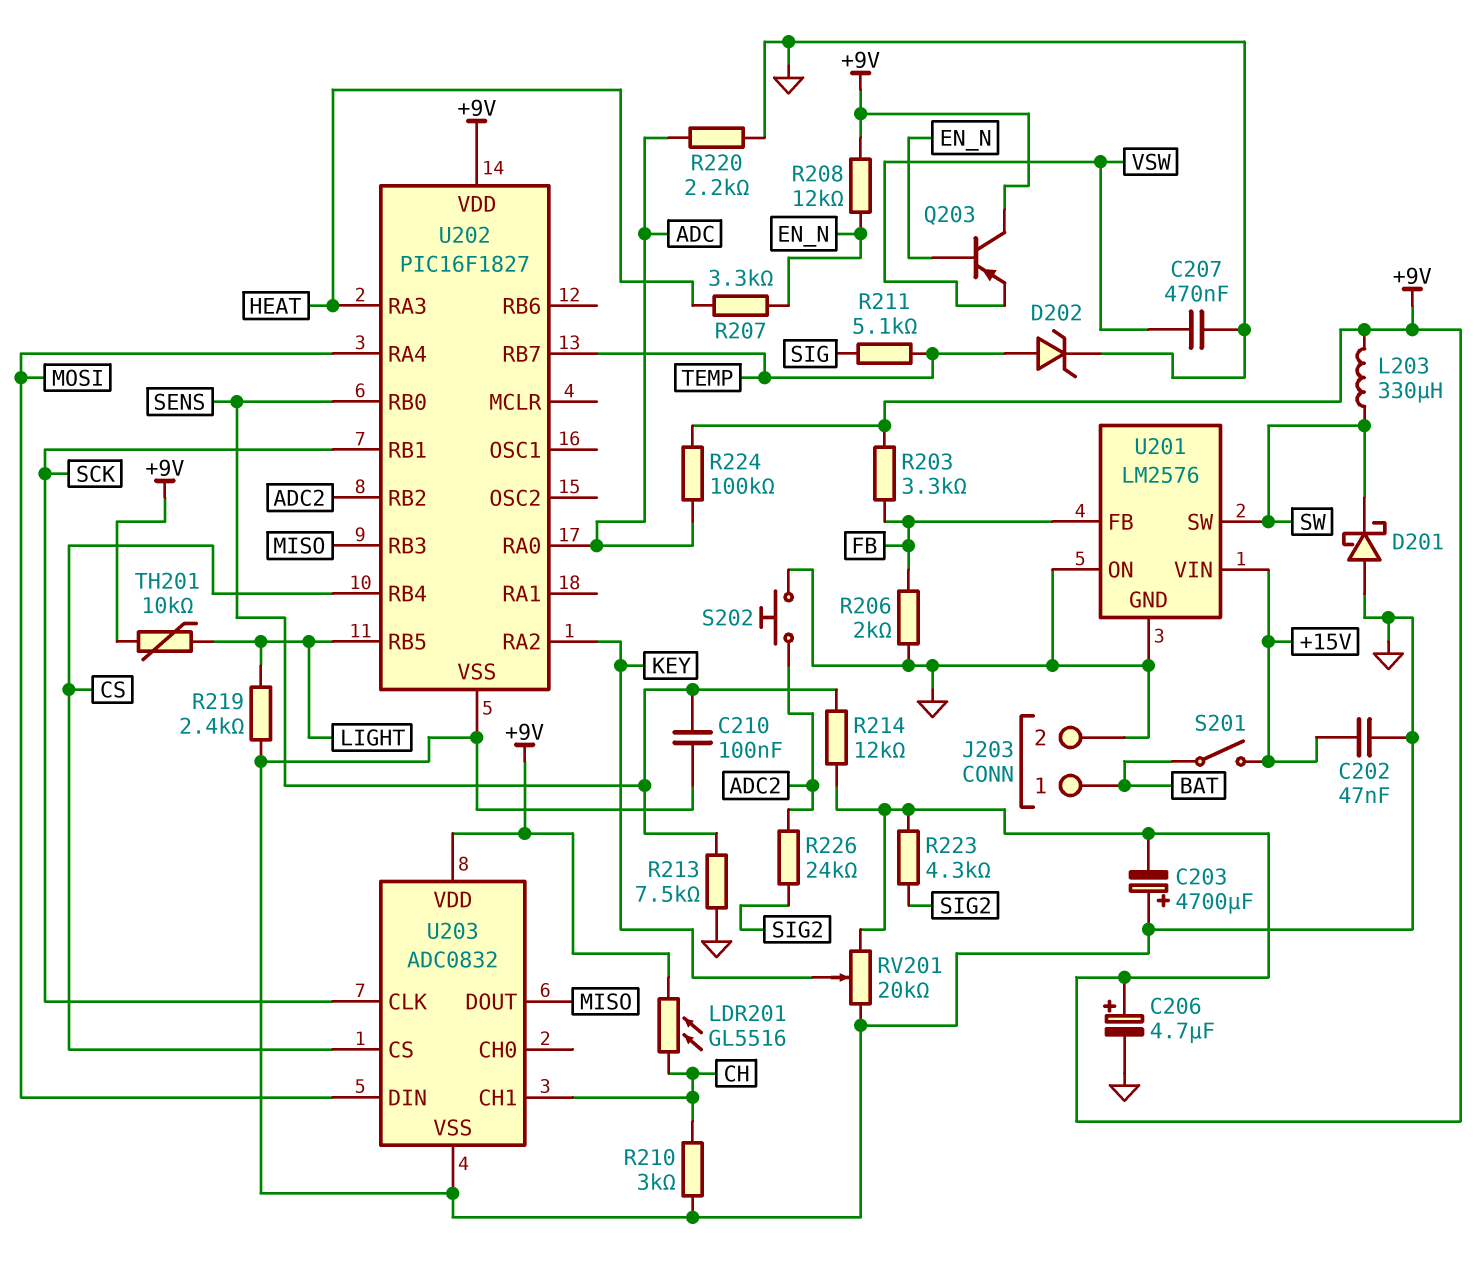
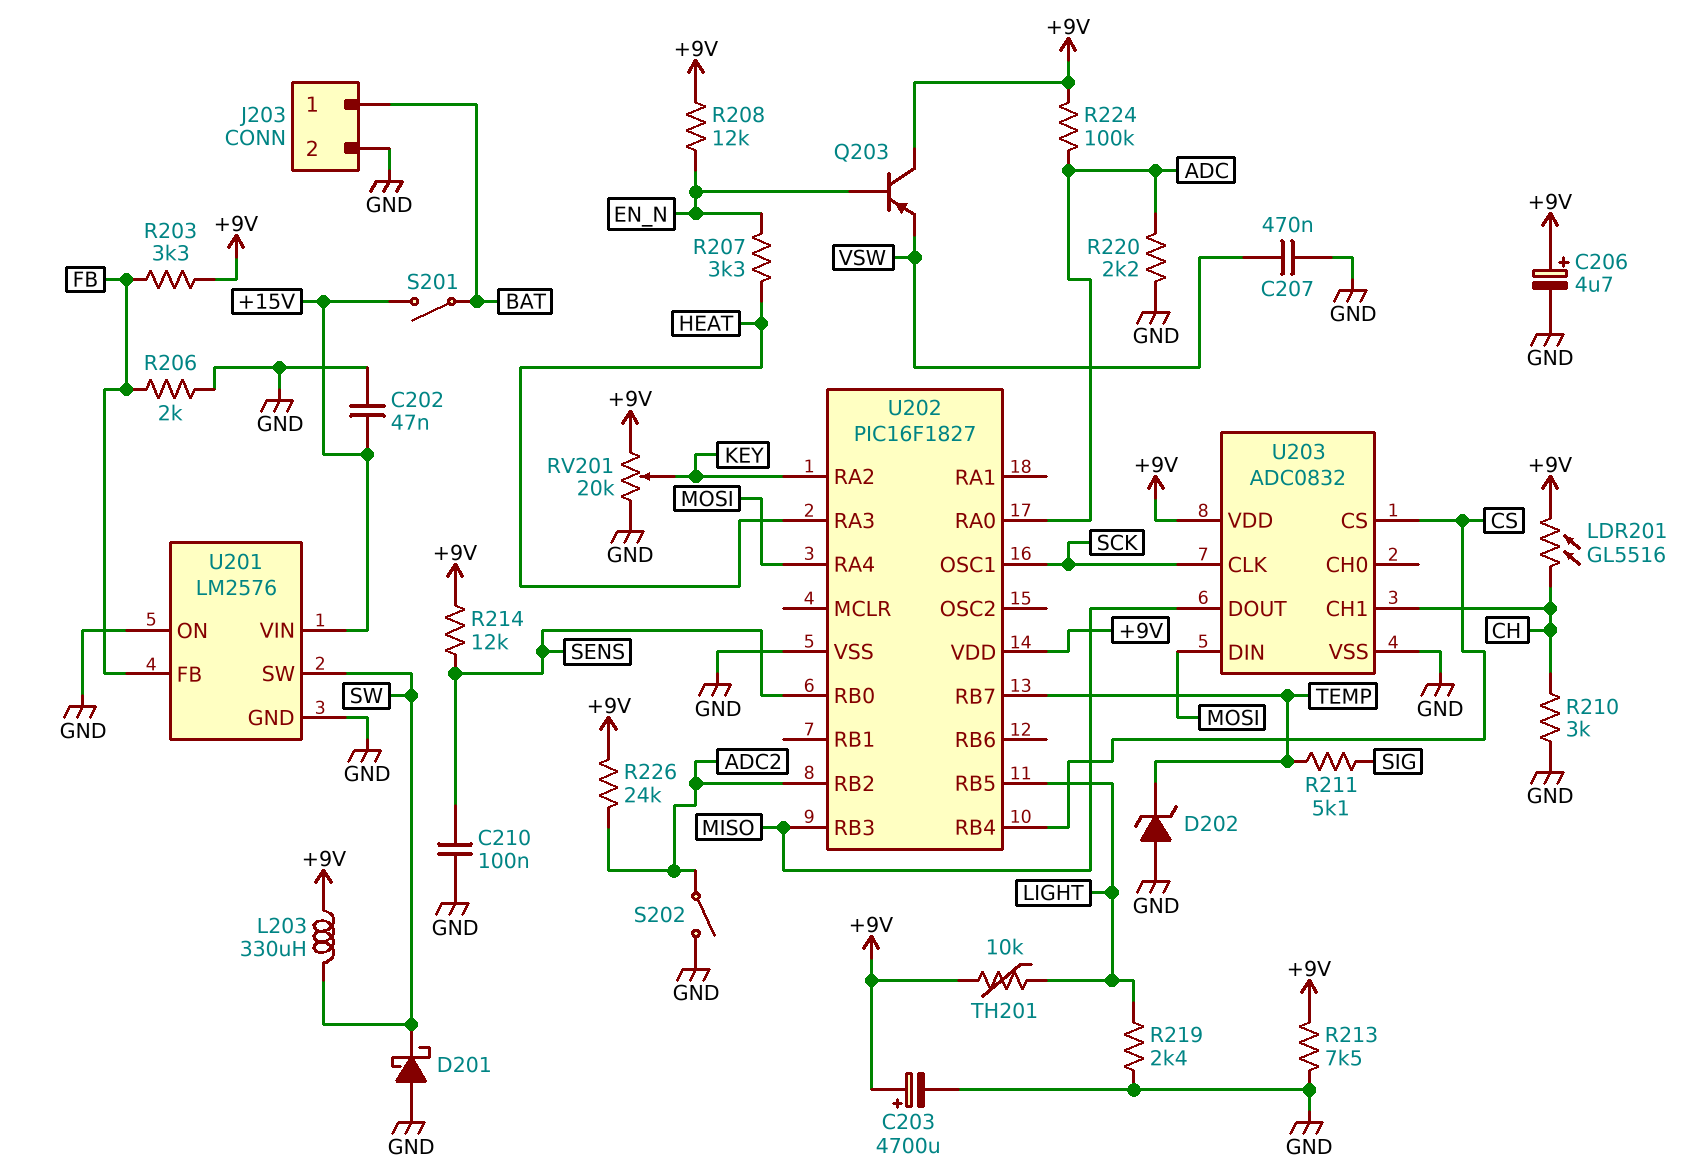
C203: 4700uF (plus GND, minus +9V) -> 4700uF (plus +9V, minus GND)
D202: zener (A TEMP, K GND) -> zener (A GND, K TEMP)
R213: 7.5k (GND, SENS) -> 7.5k (+9V, GND)
R223: 4.3k (+9V, SIG2) -> none
R226: 24k (ADC2, SIG2) -> 24k (+9V, ADC2)
S202: button (ADC2, GND) -> switch (ADC2, GND)
U202 pin OSC1: none -> SCK
U202 pin RB1: SCK -> none

